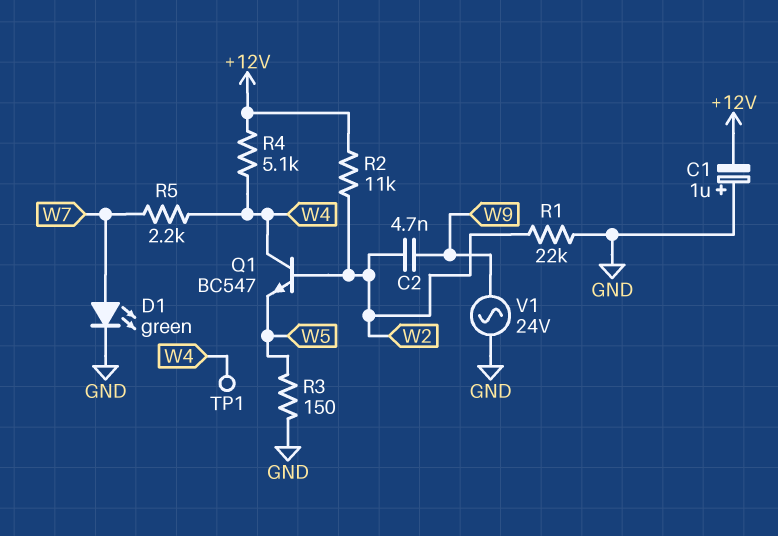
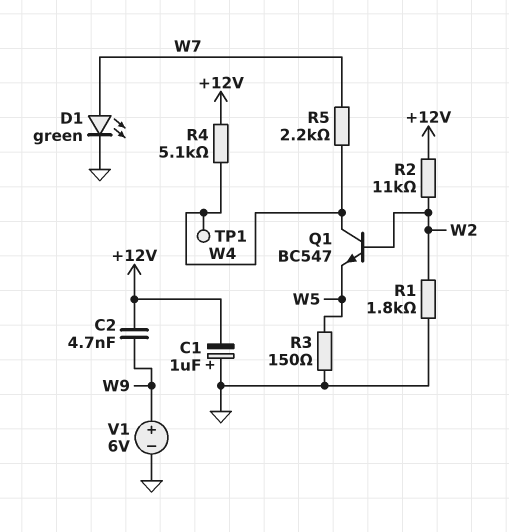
C2: 4.7nF (W2, W9) -> 4.7nF (+12V, W9)
R1: 22k (GND, W2) -> 1.8k (GND, W2)
V1: AC 24V (GND, W9) -> 6V (plus W9, minus GND)

